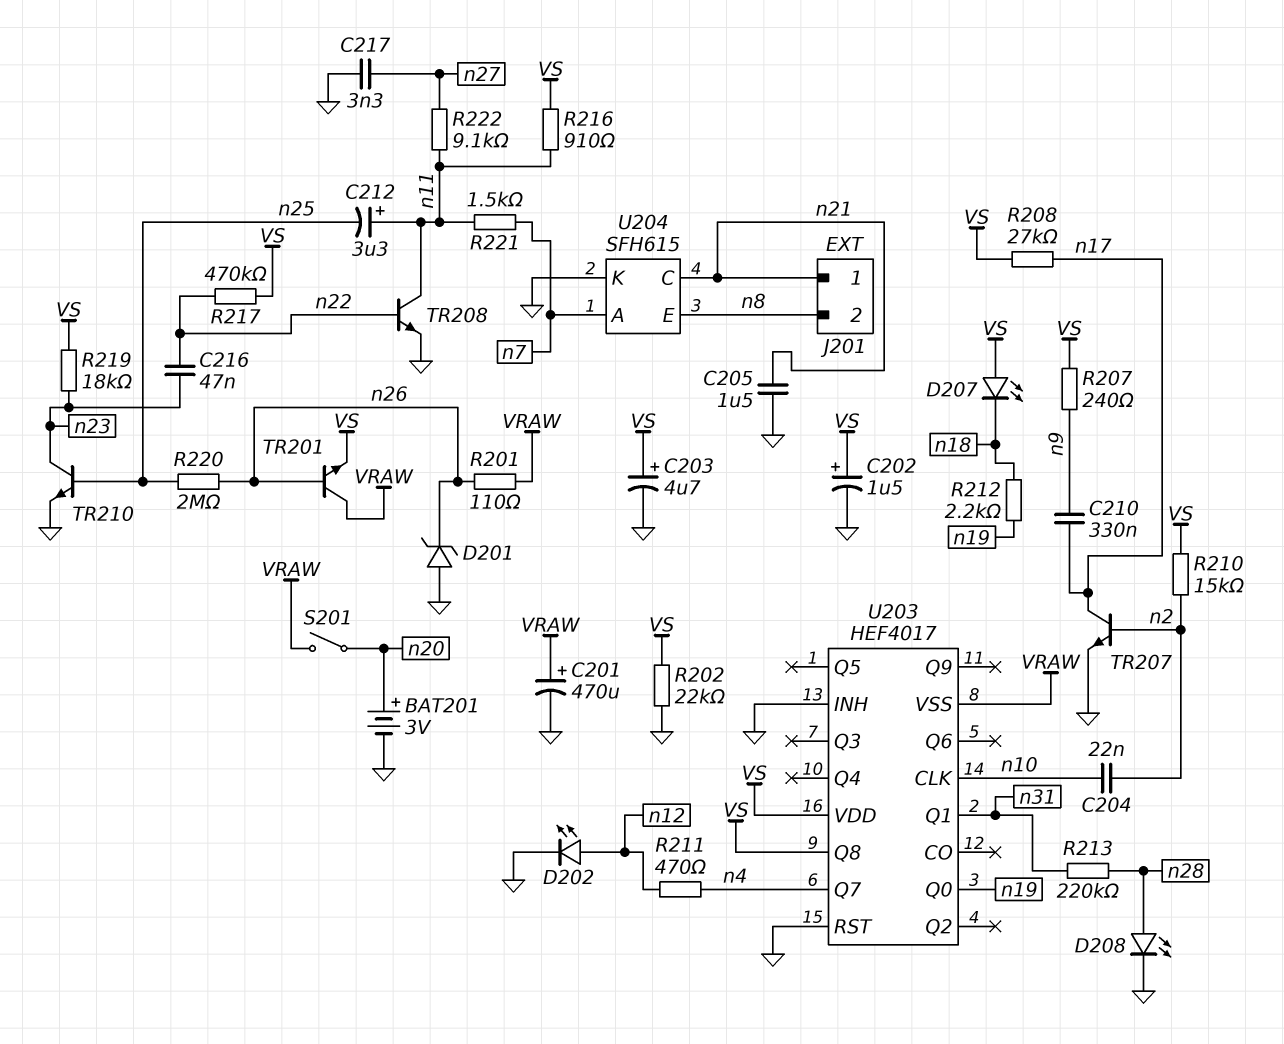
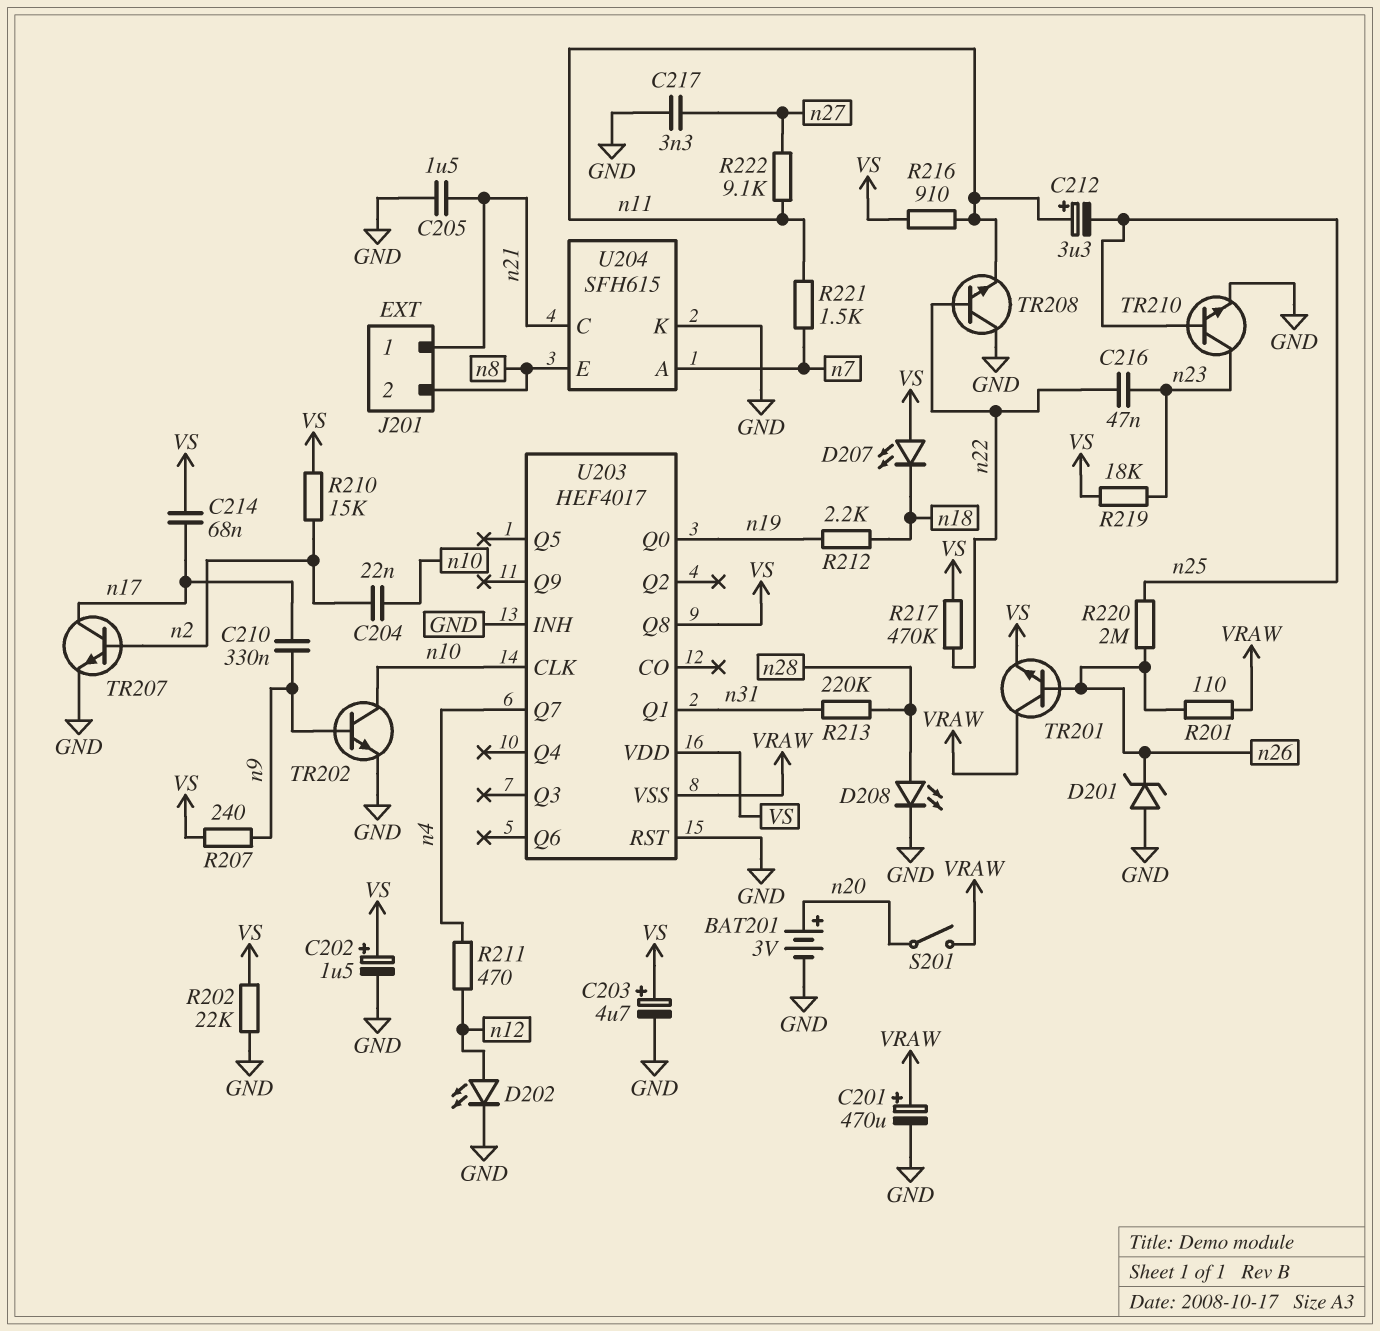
C214: none -> 68nF (VS, n17)
R208: 27k (VS, n17) -> none
TR202: none -> NPN (B n9, C n10, E GND)
TR208: NPN (B n22, C n11, E GND) -> NPN (B n22, C GND, E n11)

